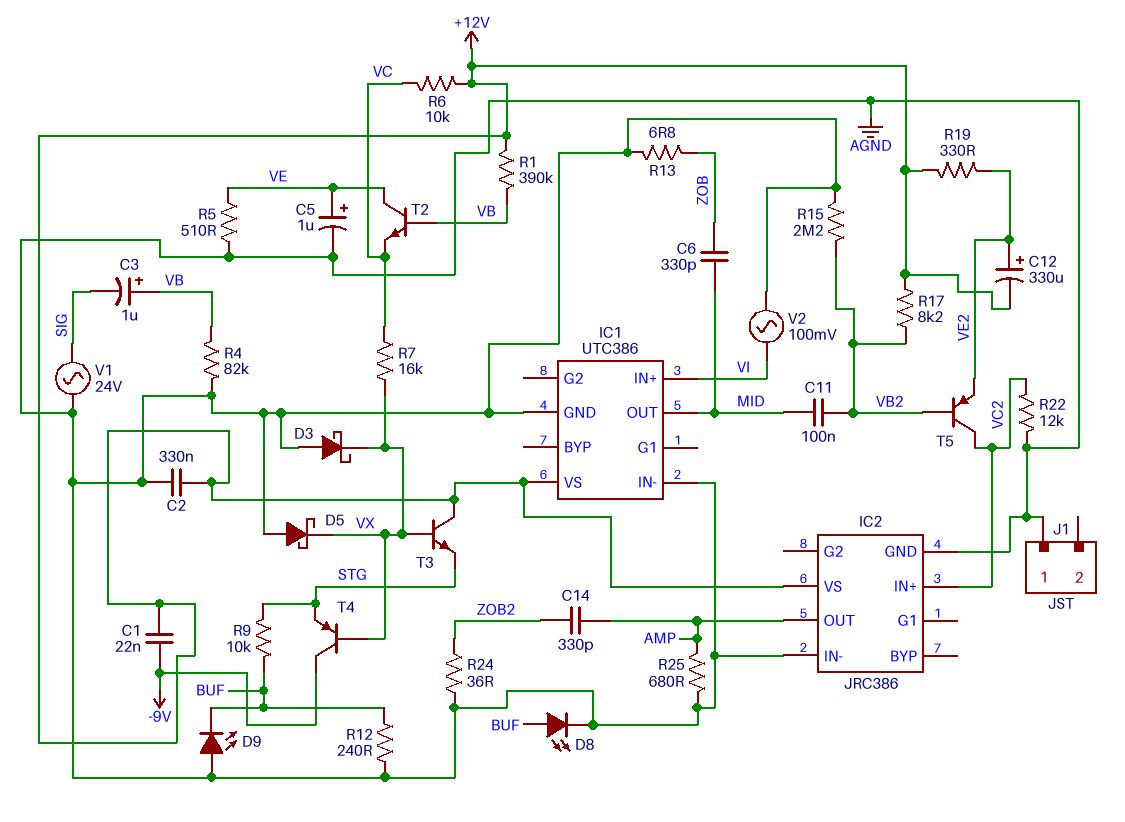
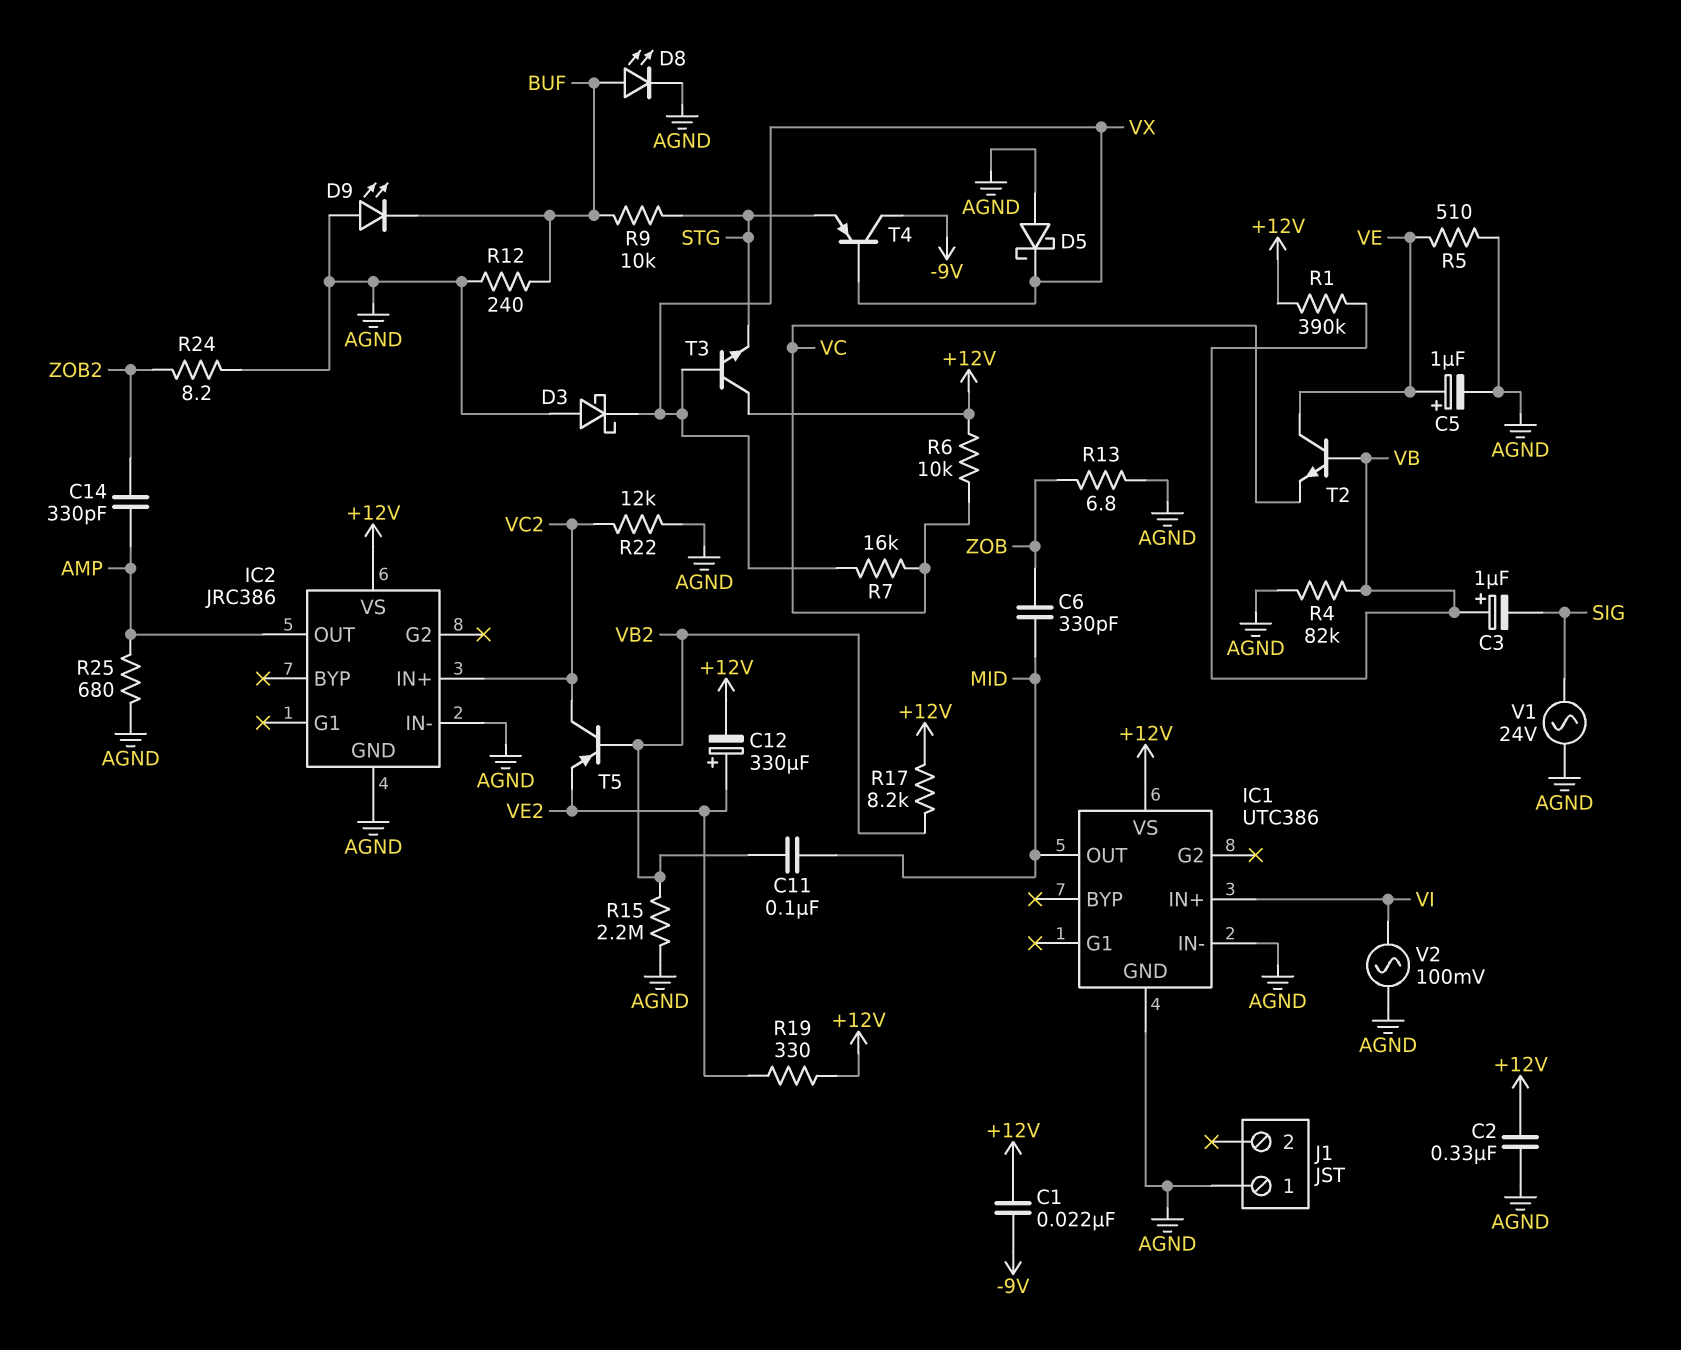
R24: 36 (AGND, ZOB2) -> 8.2 (AGND, ZOB2)

